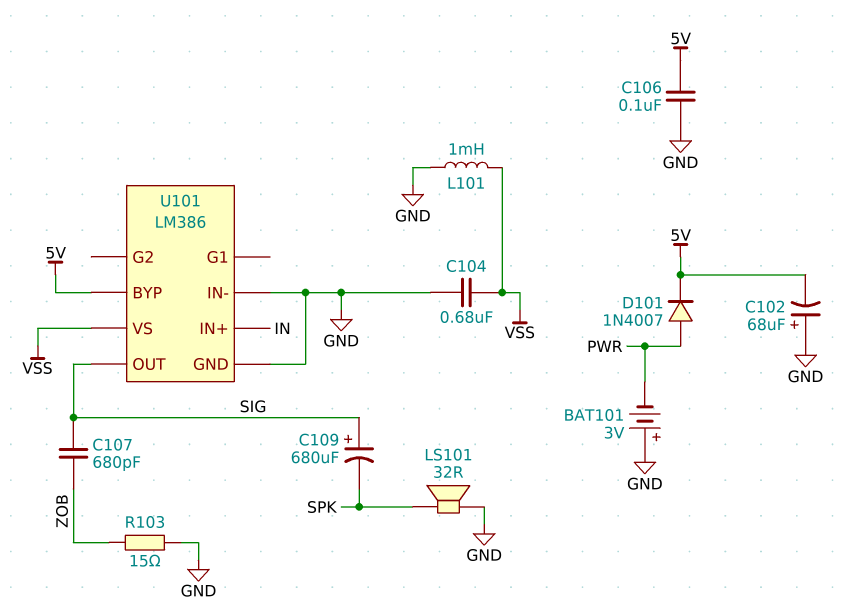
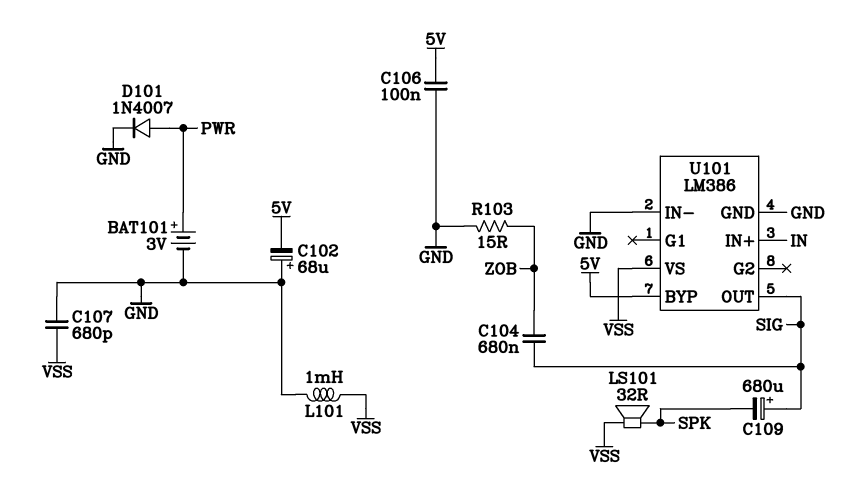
BAT101: 3V (plus GND, minus PWR) -> 3V (plus PWR, minus GND)
C104: 680nF (GND, VSS) -> 680nF (SIG, ZOB)
C107: 680pF (SIG, ZOB) -> 680pF (GND, VSS)
D101: diode 1N4007 (A PWR, K 5V) -> diode 1N4007 (A PWR, K GND)
LS101: speaker 32R (GND, SPK) -> speaker 32R (SPK, VSS)

